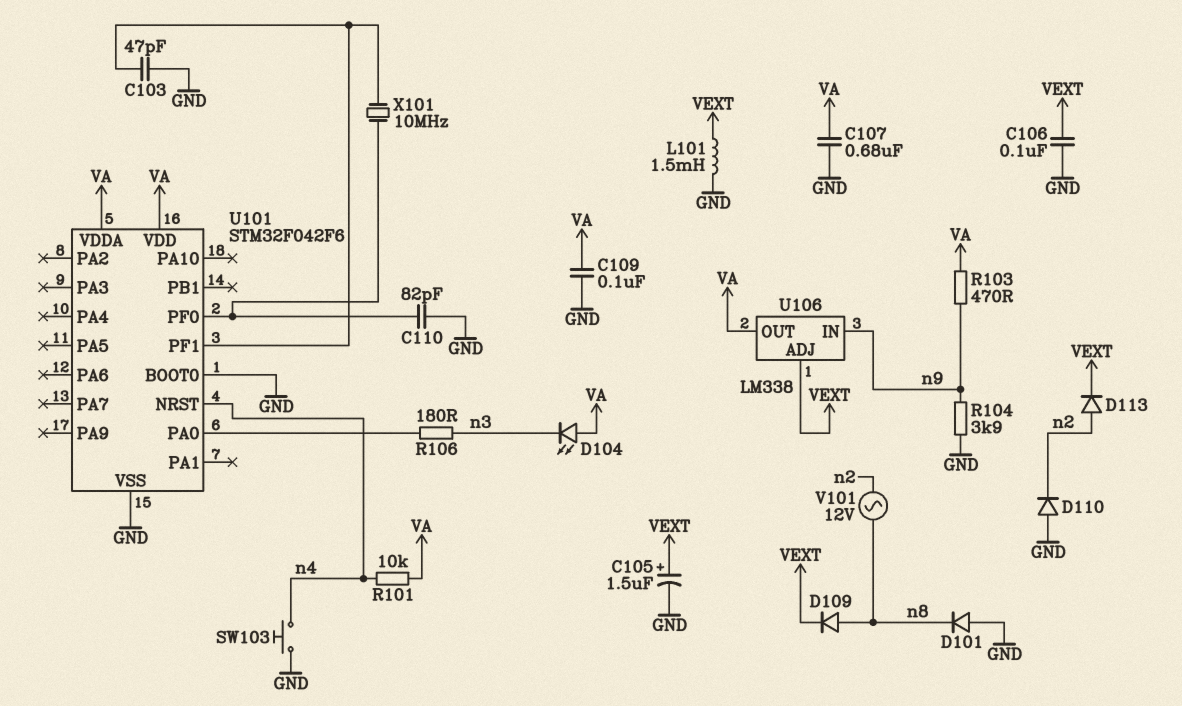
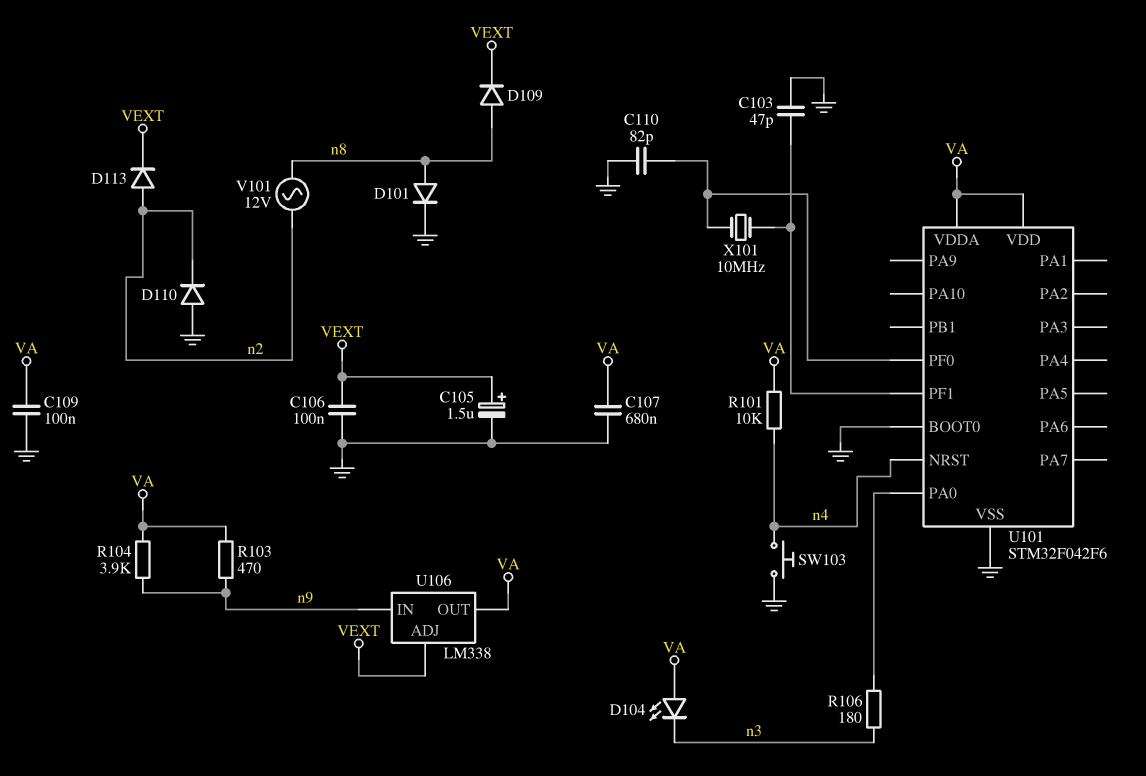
D101: diode (A GND, K n8) -> diode (A n8, K GND)
L101: 1.5mH (GND, VEXT) -> none
R104: 3.9k (GND, n9) -> 3.9k (VA, n9)

